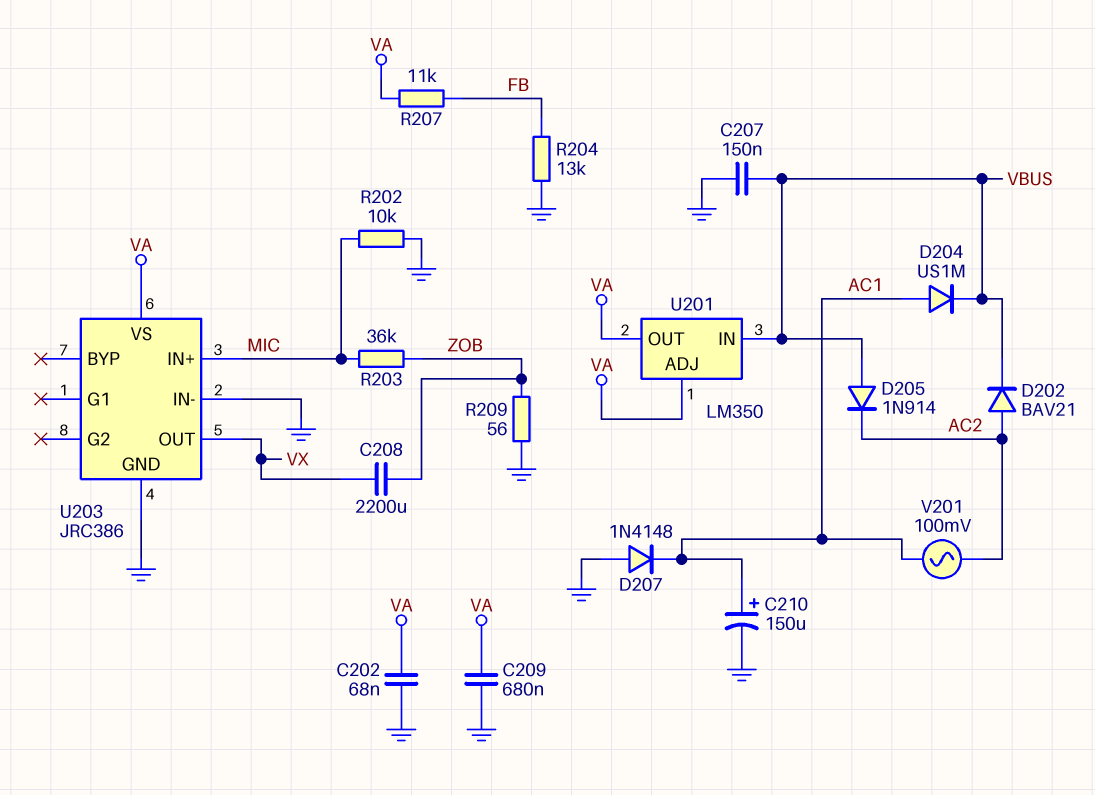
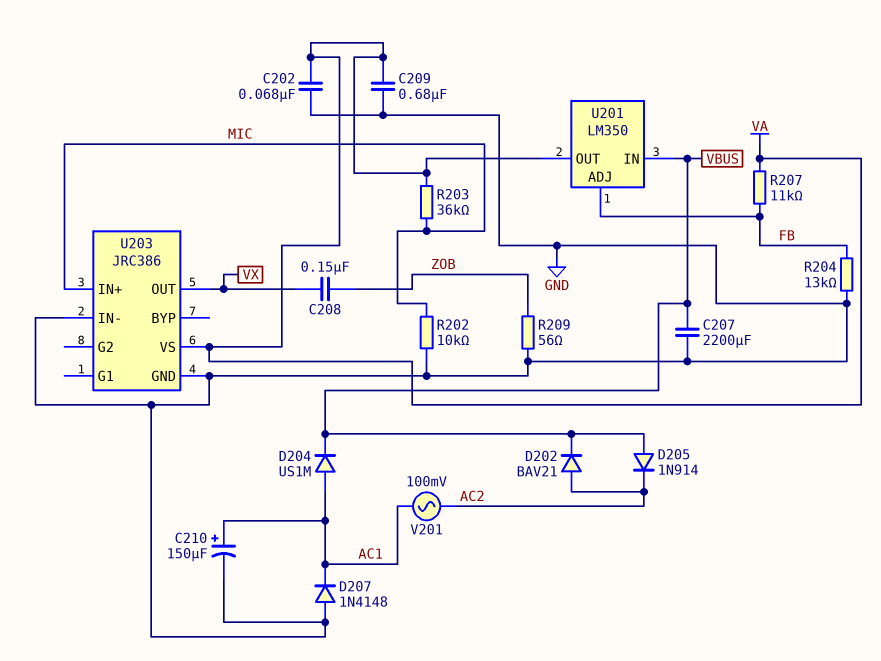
C207: 150nF (GND, VBUS) -> 2200uF (GND, VBUS)
C208: 2200uF (VX, ZOB) -> 150nF (VX, ZOB)
R203: 36k (MIC, ZOB) -> 36k (MIC, VA)
U201 pin ADJ: VA -> FB

